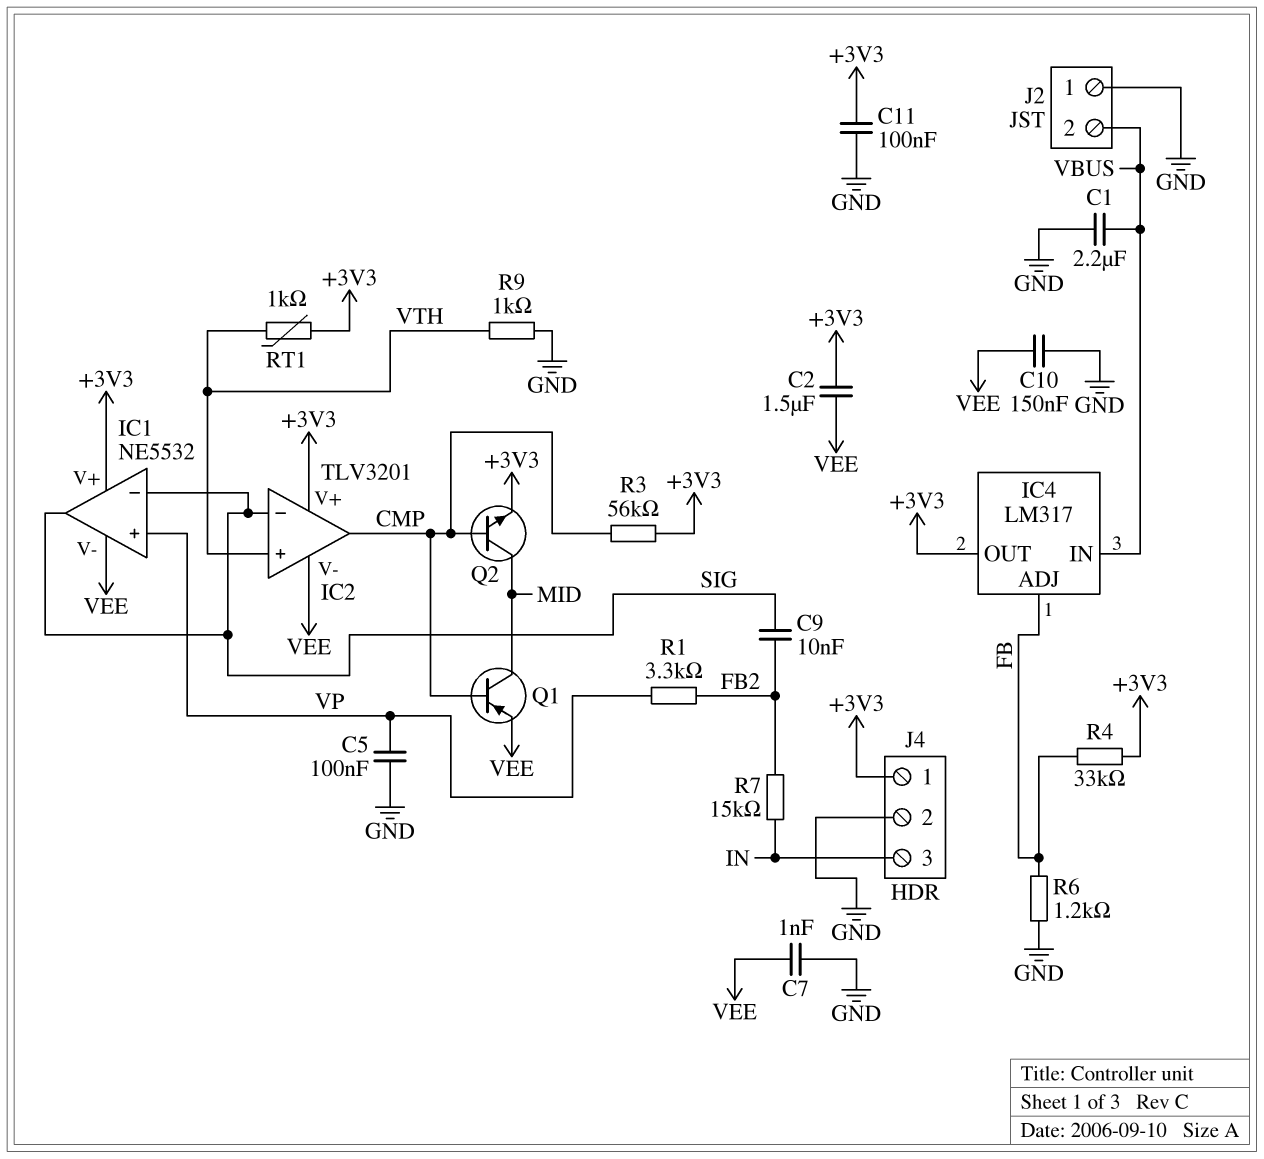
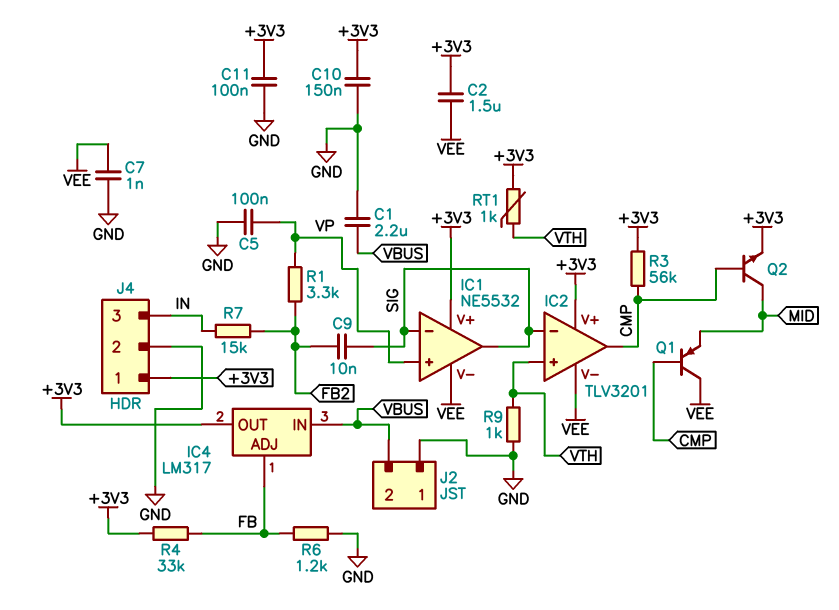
C10: 150nF (GND, VEE) -> 150nF (+3V3, GND)
Q1: PNP (B CMP, C MID, E VEE) -> PNP (B CMP, C VEE, E MID)

